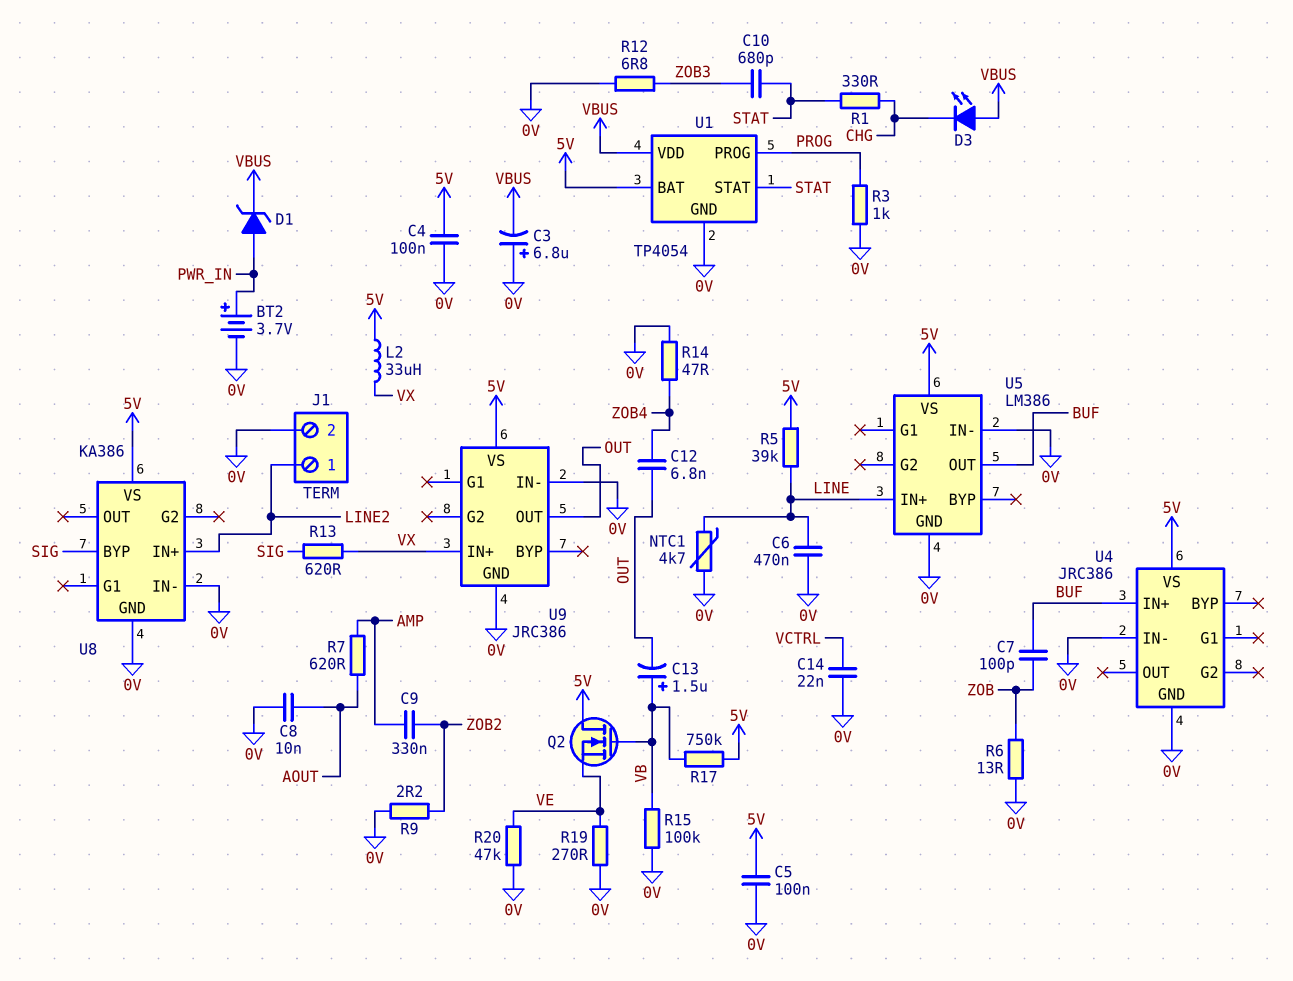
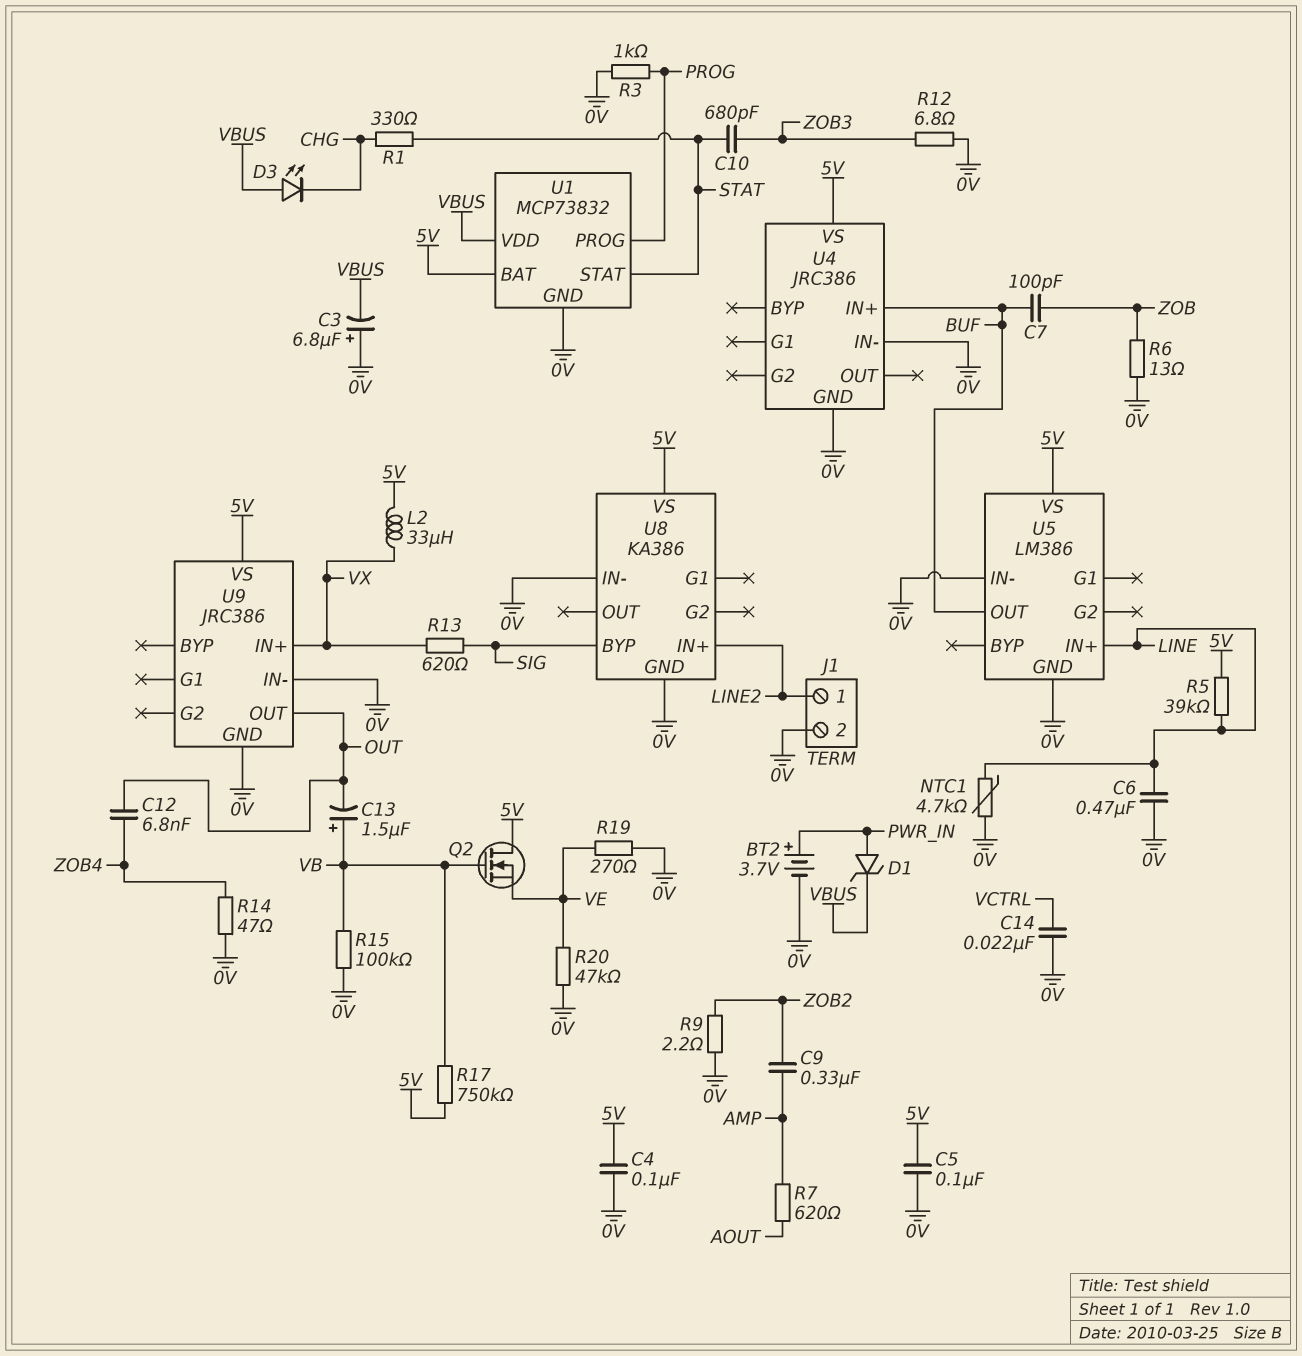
C8: 10nF (0V, AOUT) -> none
U1: TP4054 -> MCP73832

